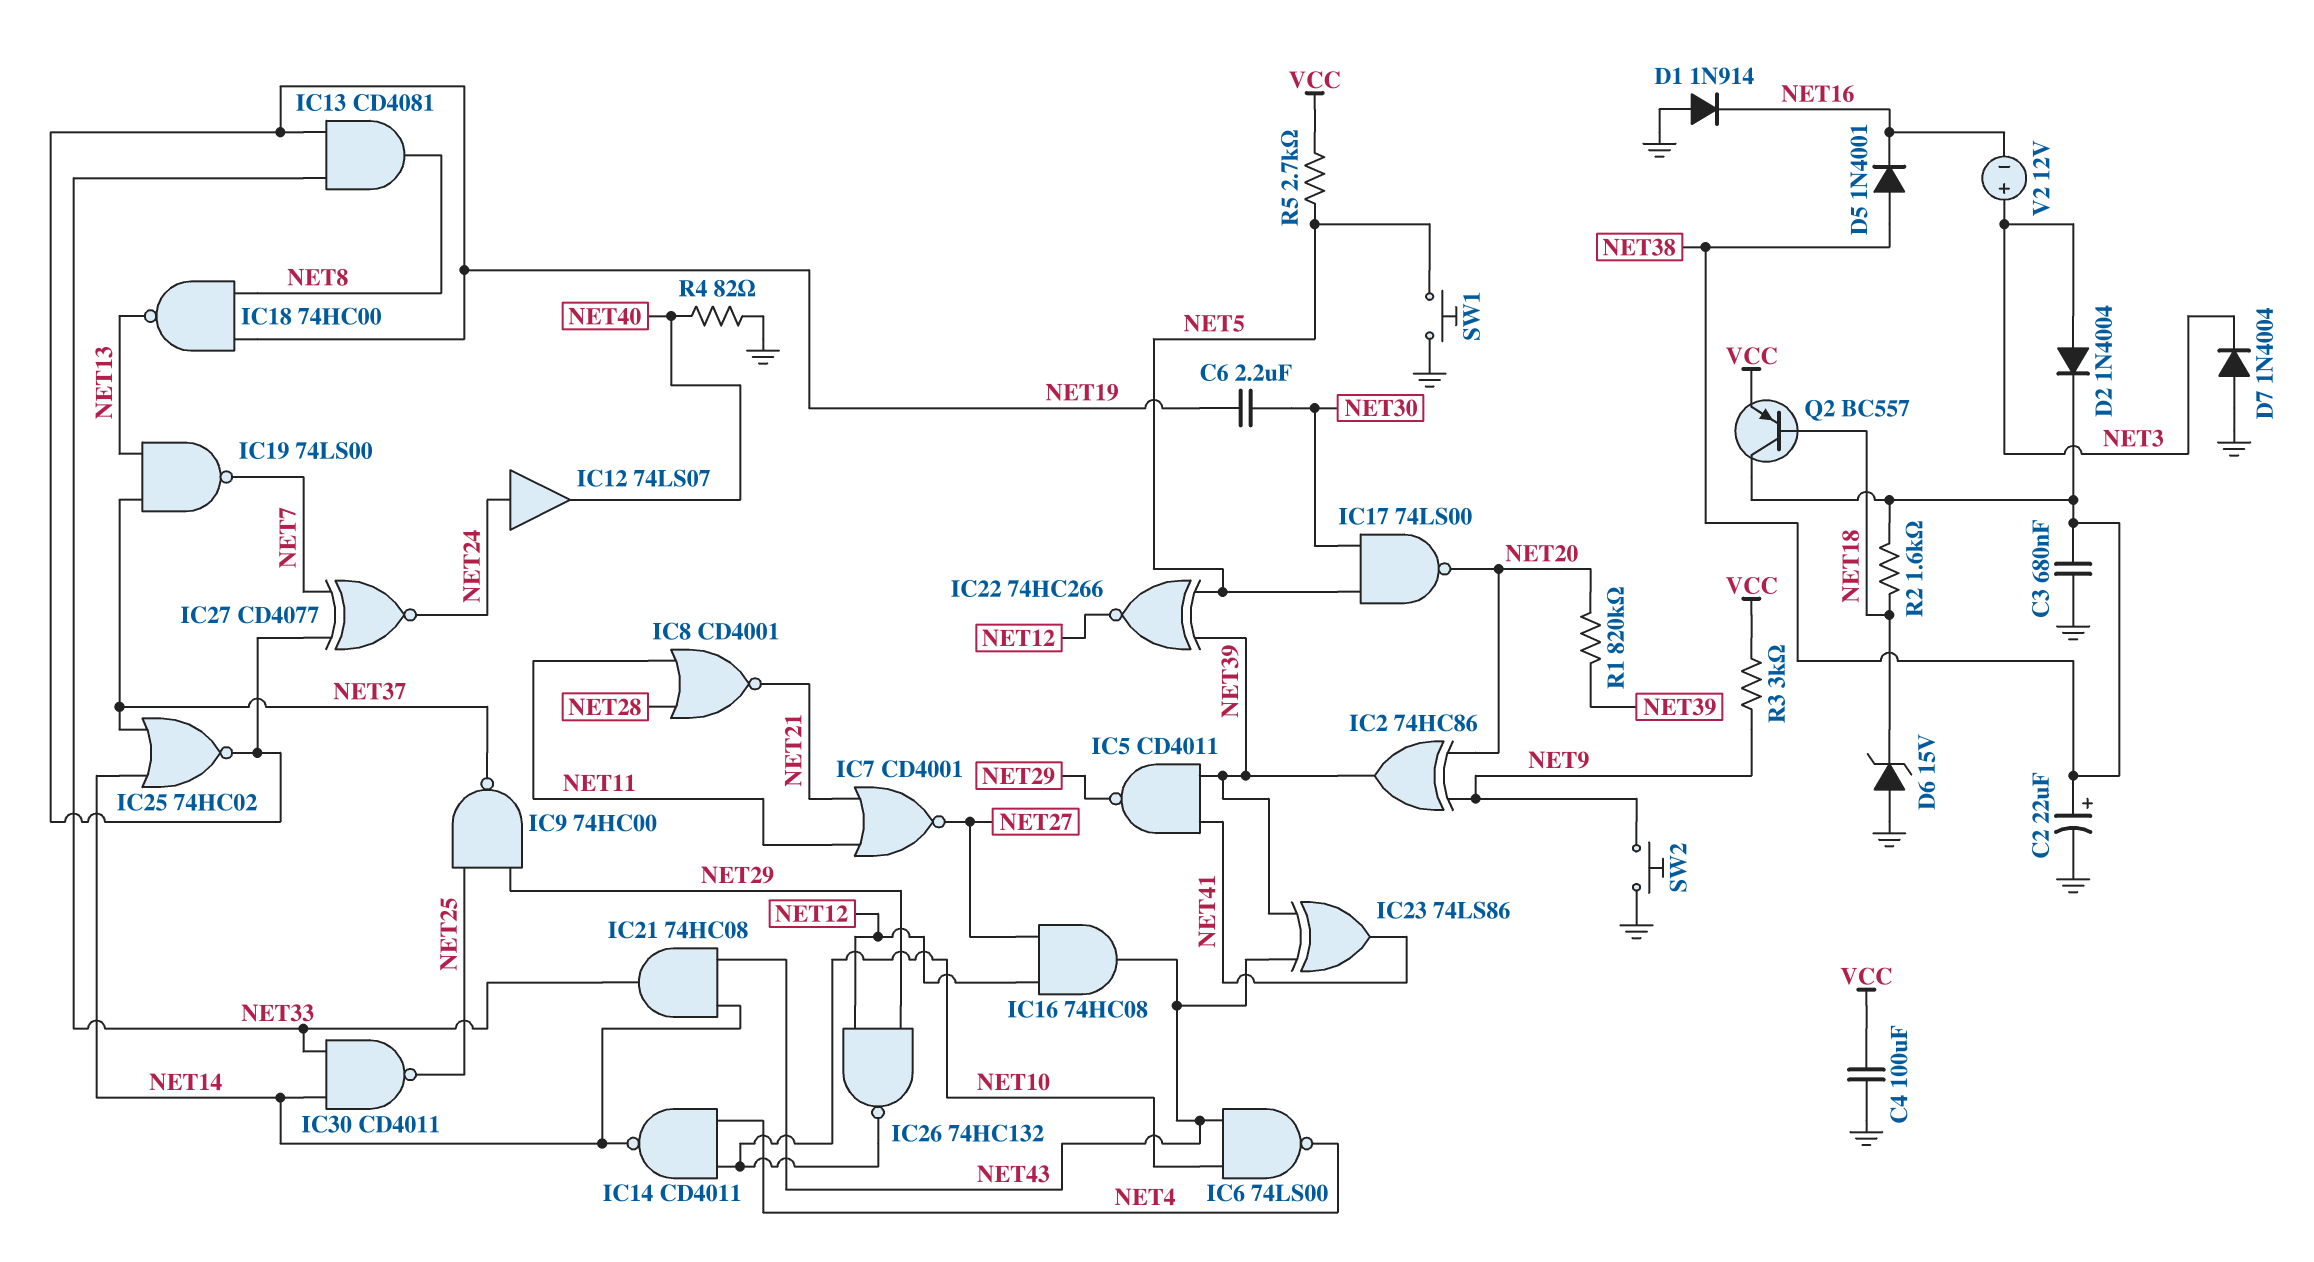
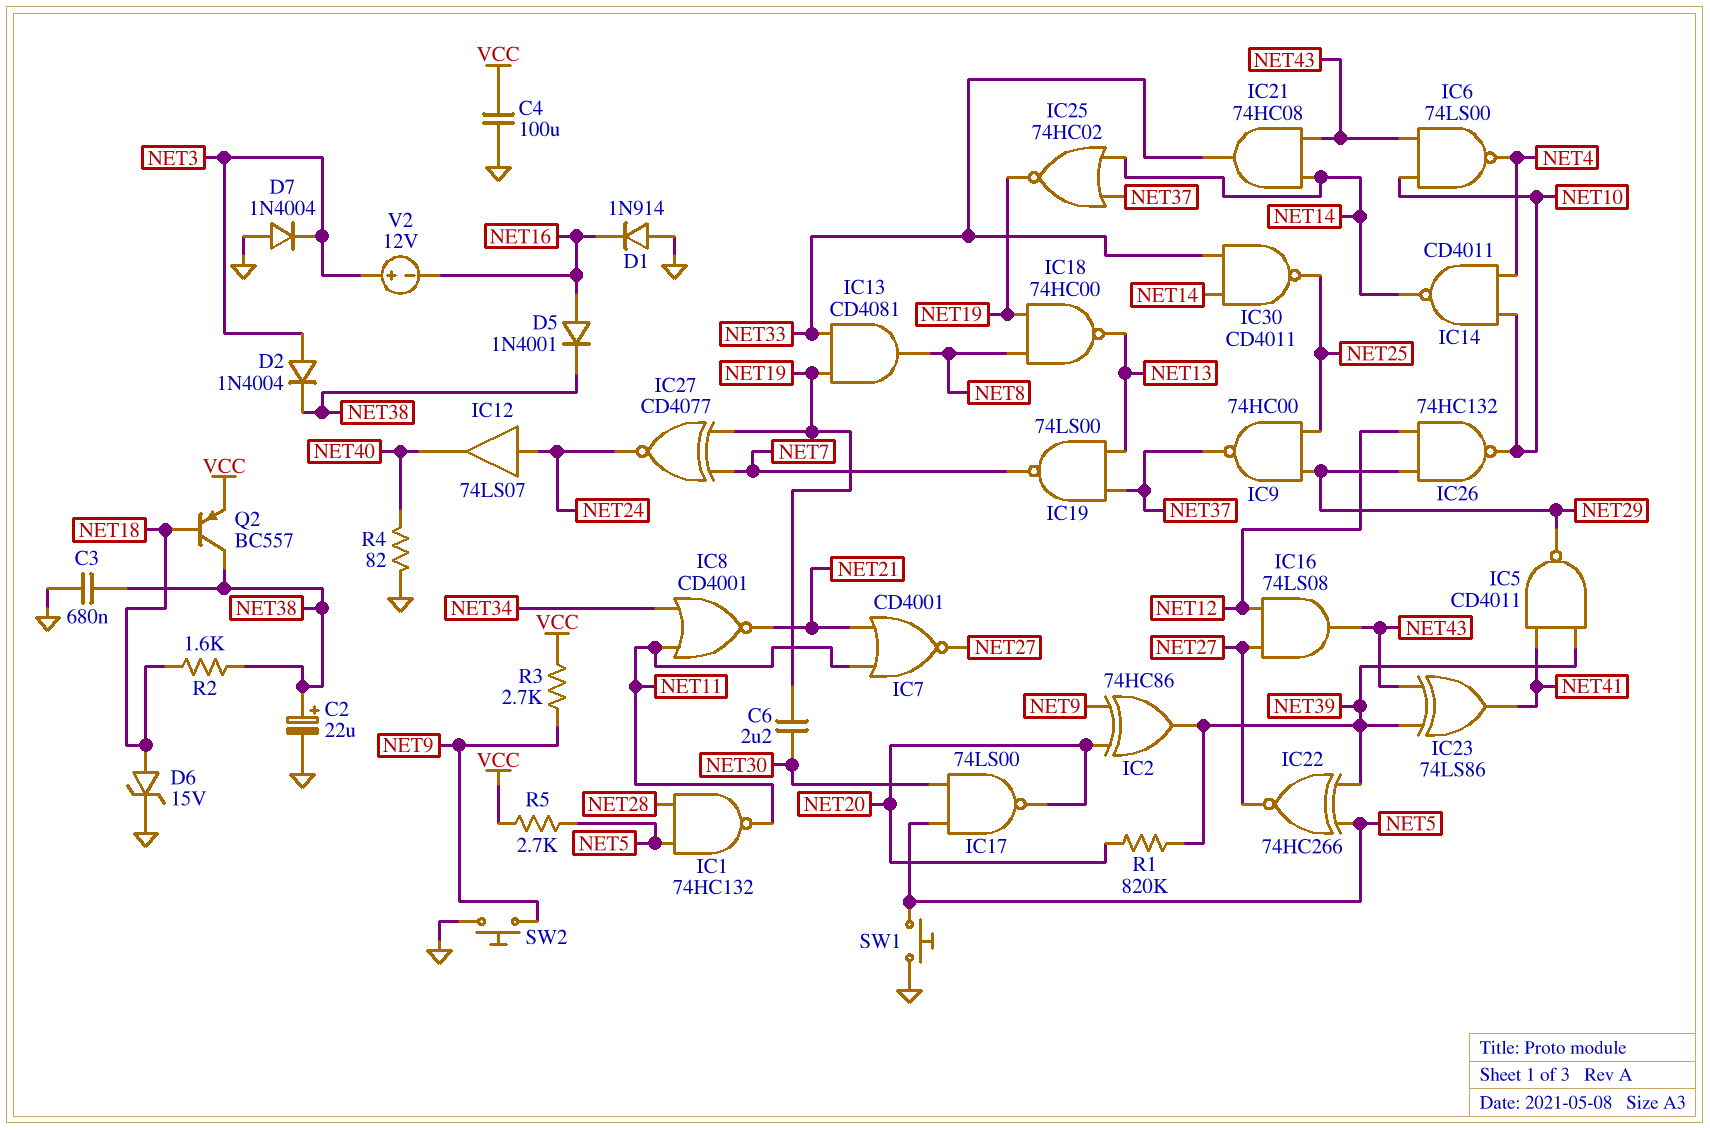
D5: diode 1N4001 (A NET38, K NET16) -> diode 1N4001 (A NET16, K NET38)
D6: zener 15V (A GND, K NET18) -> zener 15V (A NET18, K GND)
IC1: none -> NAND 74HC132 (in NET5, in NET28, out NET11)
IC8: NOR CD4001 (in NET11, in NET28, out NET21) -> NOR CD4001 (in NET11, in NET34, out NET21)
IC16: AND 74HC08 (in NET12, in NET27, out NET43) -> AND 74LS08 (in NET12, in NET27, out NET43)
IC22: XNOR 74HC266 (in NET5, in NET39, out NET12) -> XNOR 74HC266 (in NET5, in NET39, out NET27)
R3: 3k (NET9, VCC) -> 2.7k (NET9, VCC)

